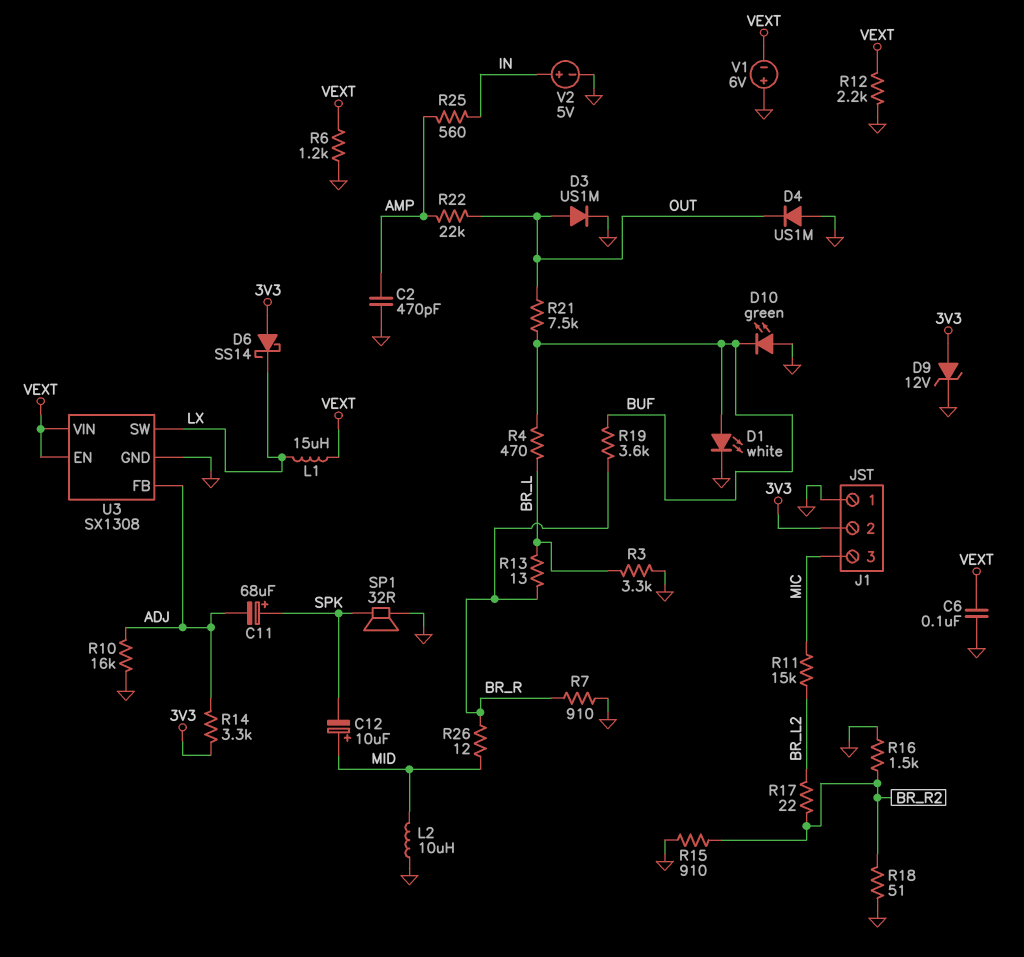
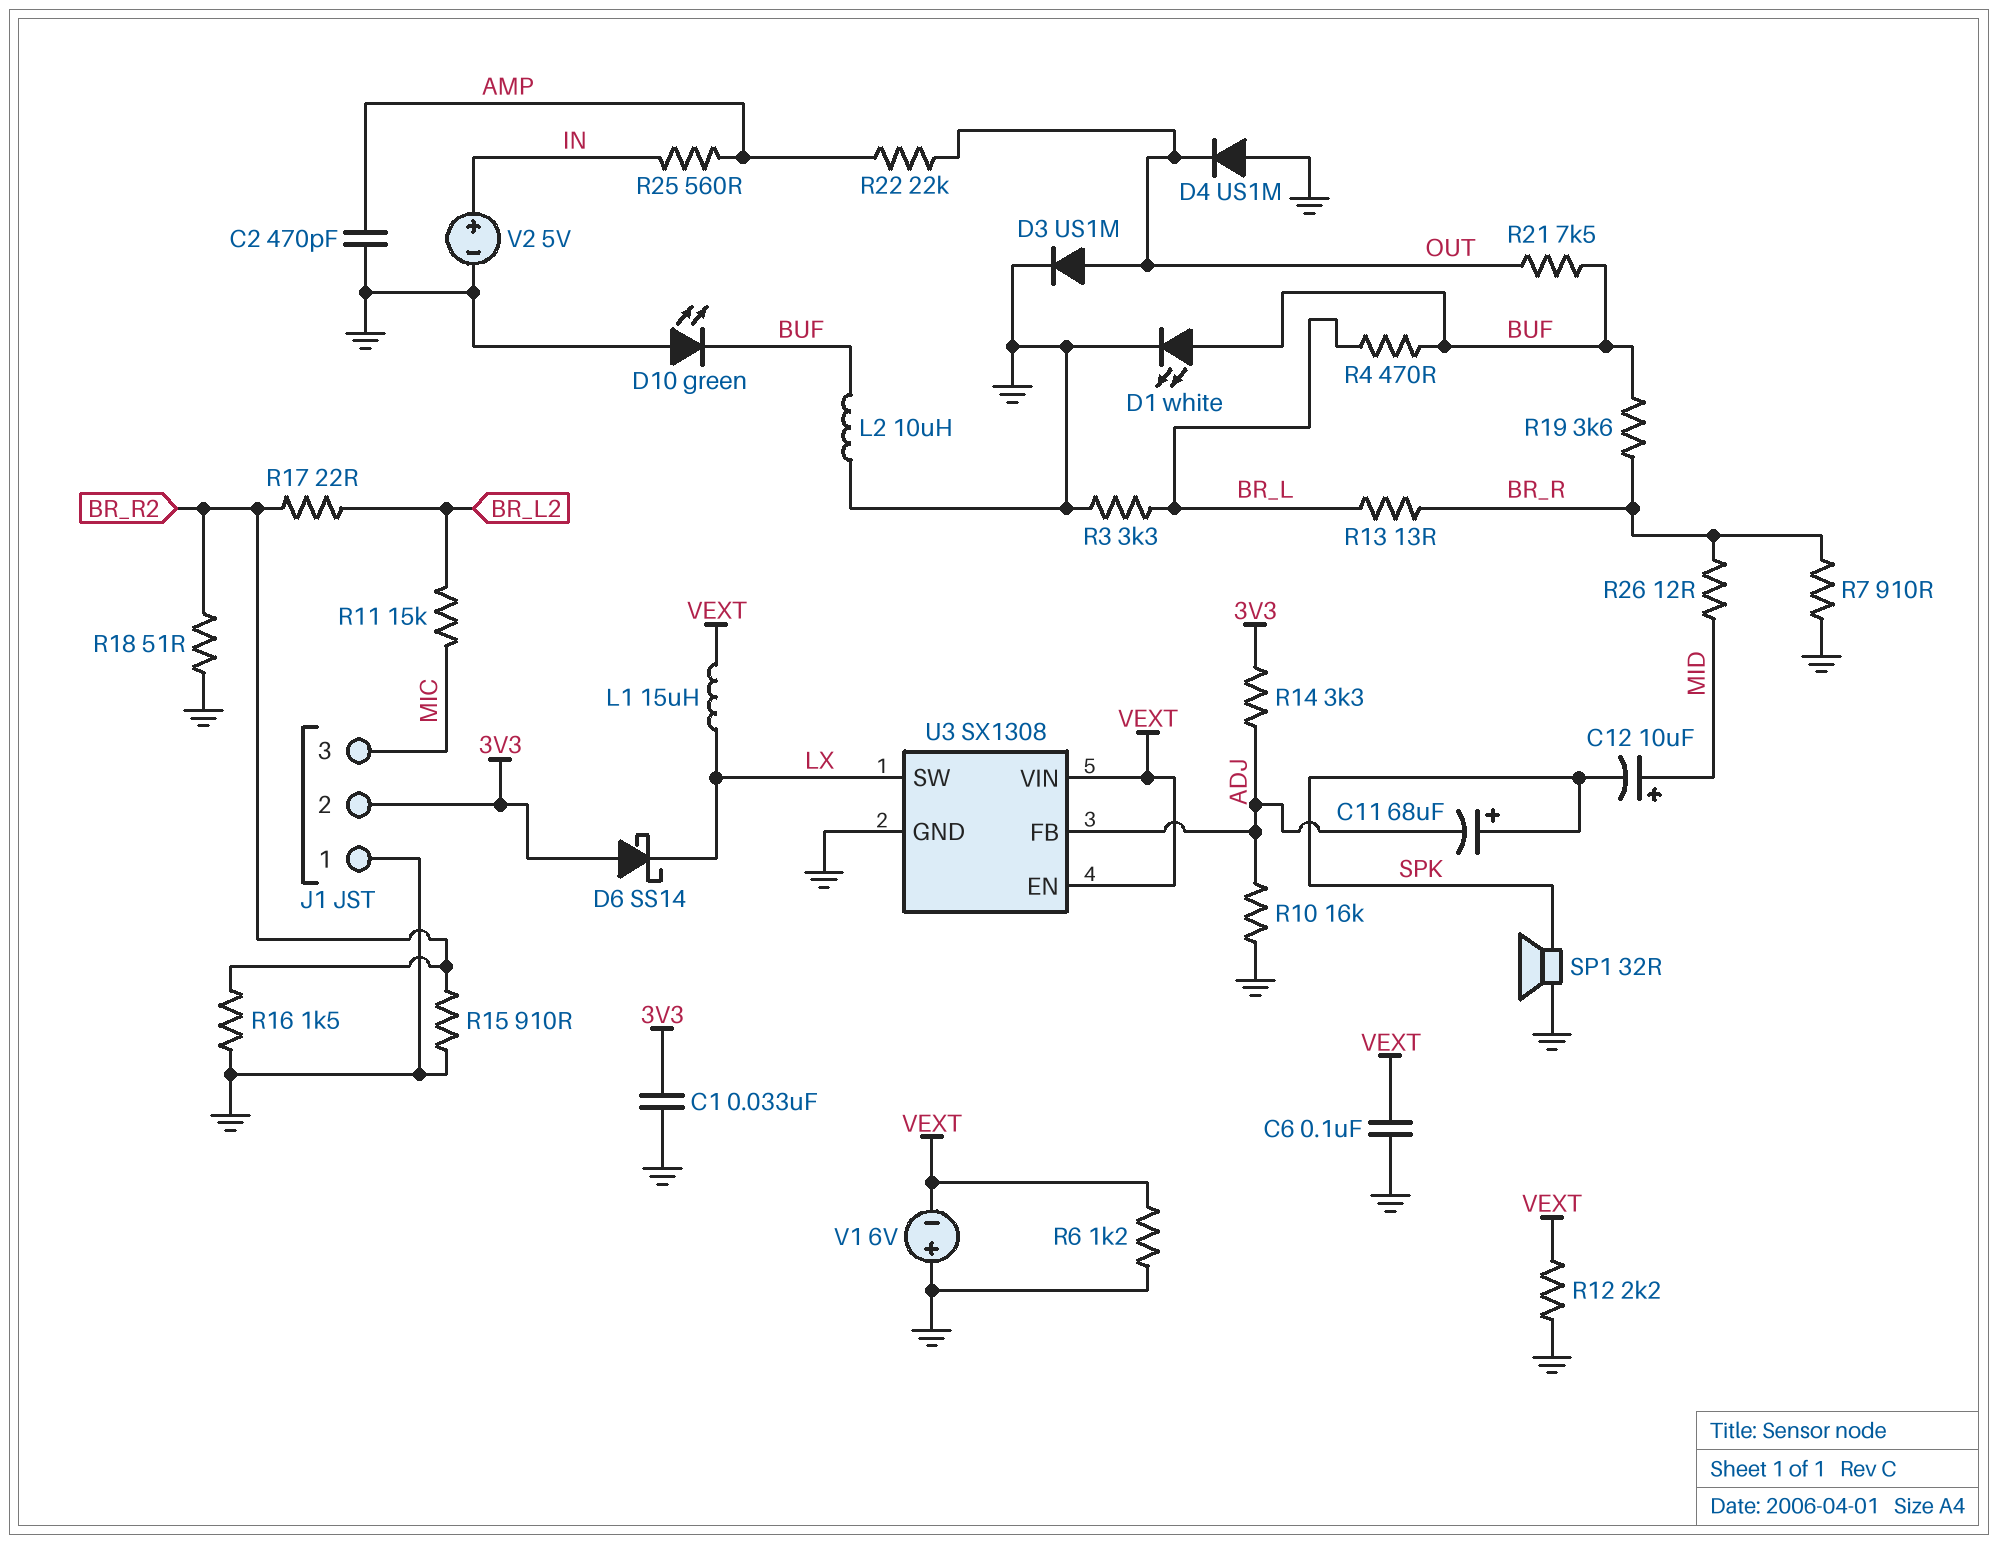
C1: none -> 33nF (3V3, GND)
D9: zener 12V (A 3V3, K GND) -> none
L2: 10uH (GND, MID) -> 10uH (BUF, GND)

